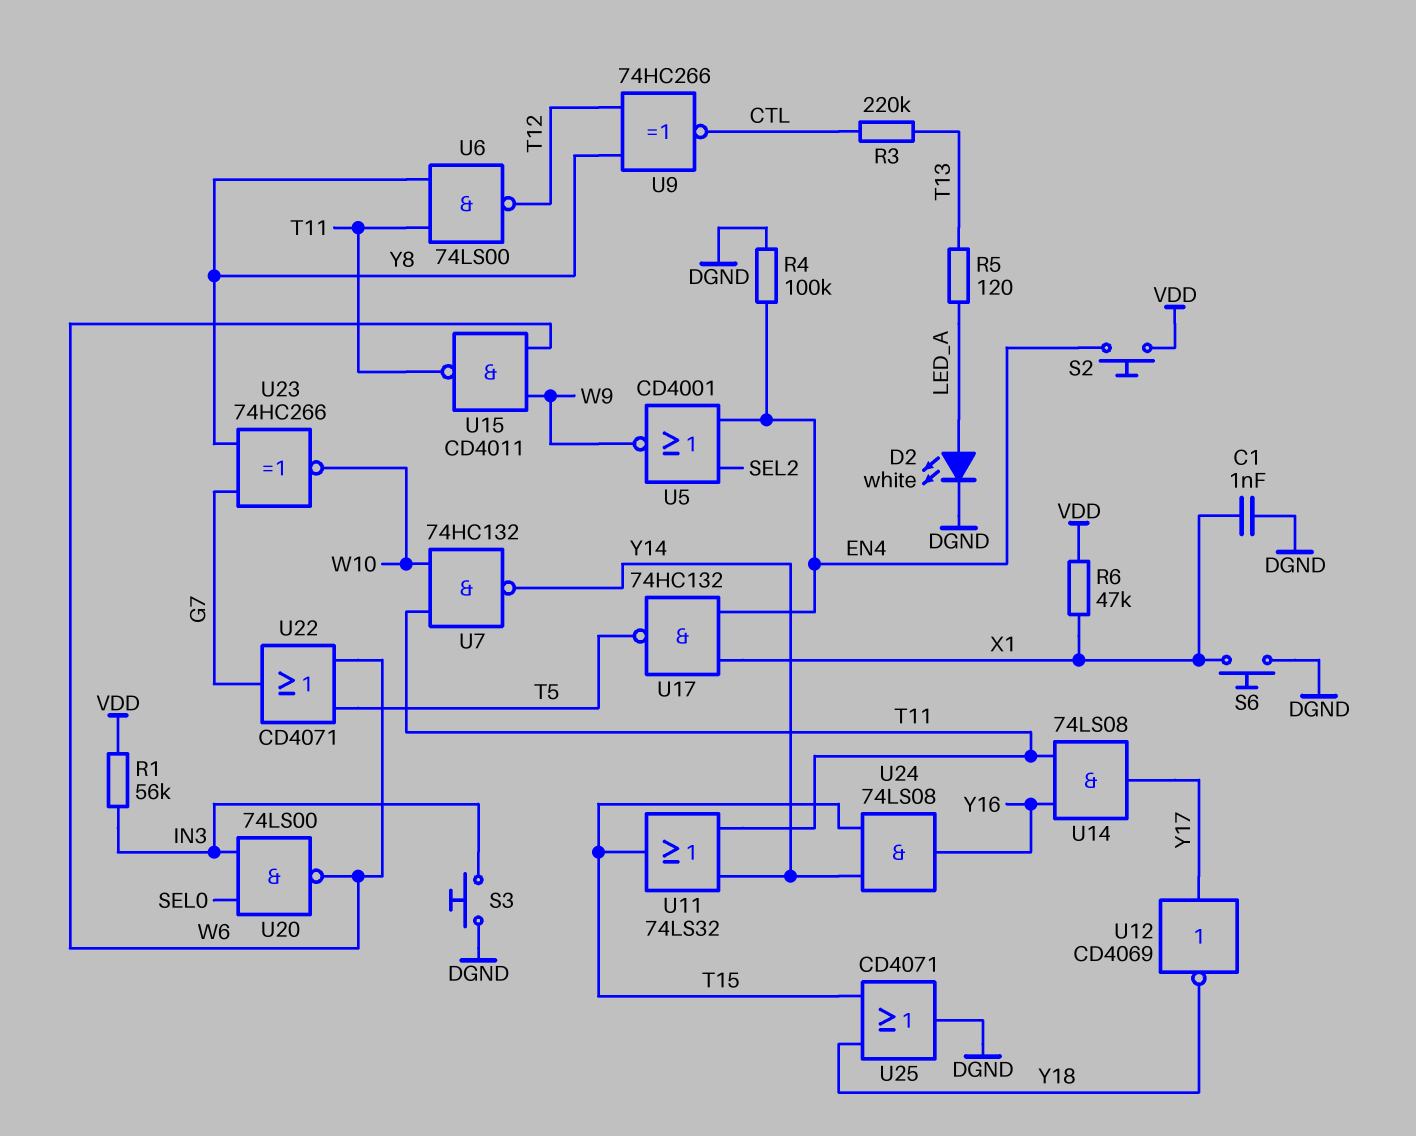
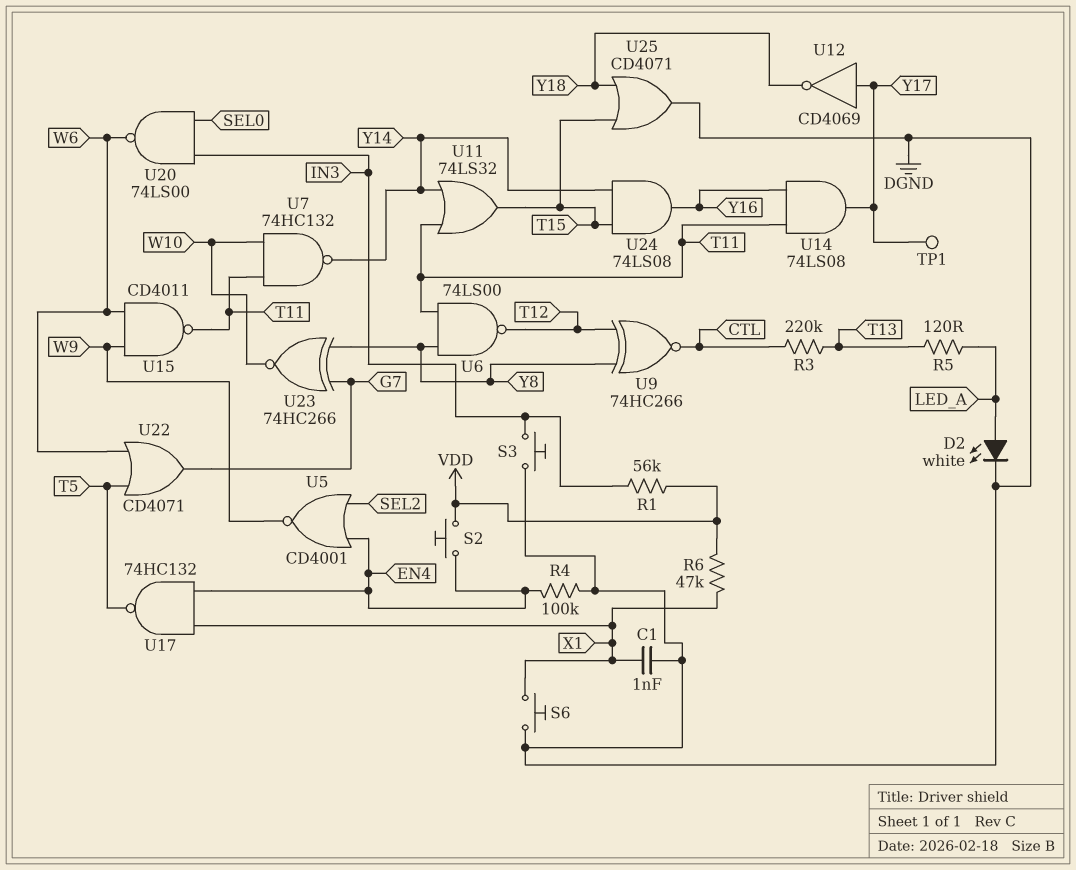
TP1: none -> test point (Y17)

